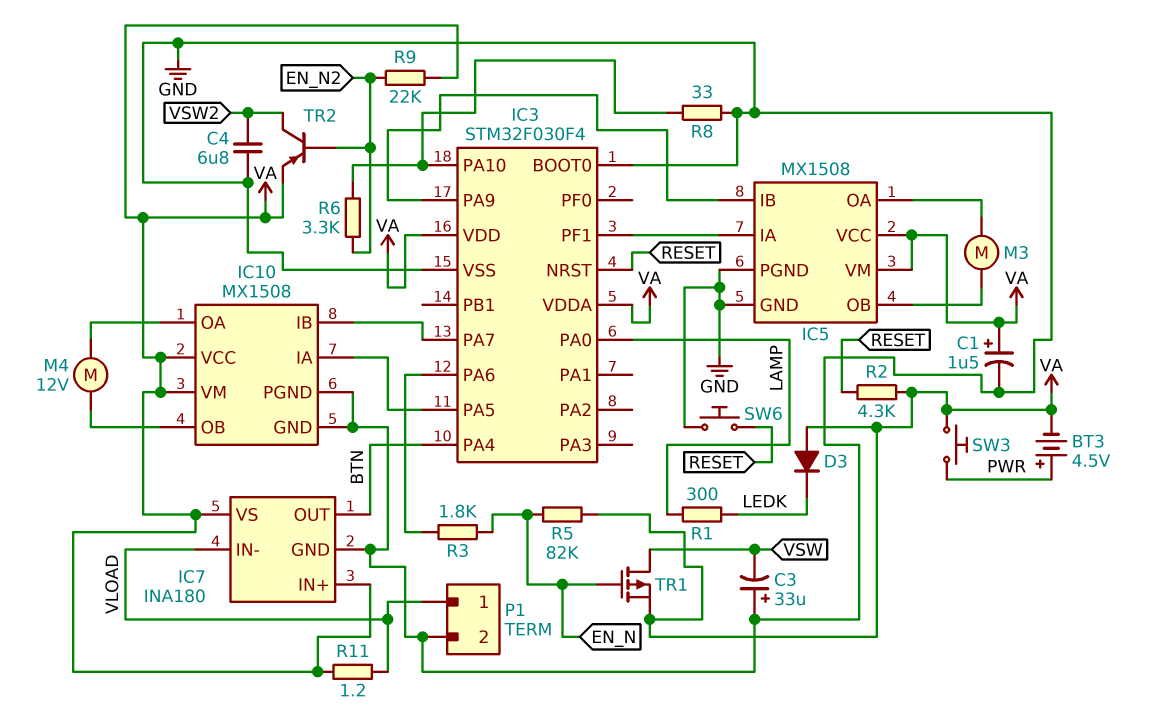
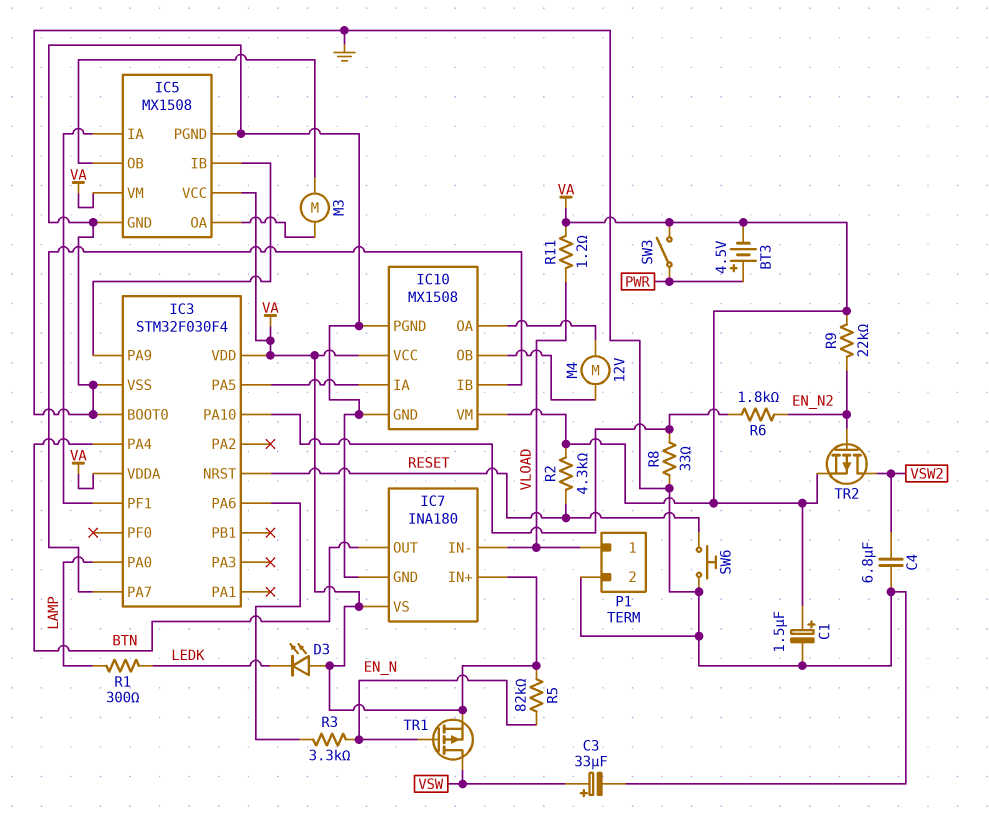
C3: 33uF (plus GND, minus VSW) -> 33uF (plus VSW, minus GND)
D3: diode (A VA, K LEDK) -> LED (A VA, K LEDK)
R3: 1.8k (EN_N, IC3/PA6) -> 3.3k (EN_N, IC3/PA6)
R6: 3.3k (EN_N2, IC3/PA10) -> 1.8k (EN_N2, IC3/PA10)
SW3: button (PWR, VA) -> switch (PWR, VA)
TR2: PNP (B EN_N2, C VSW2, E VA) -> PMOS (G EN_N2, D VSW2, S VA)

